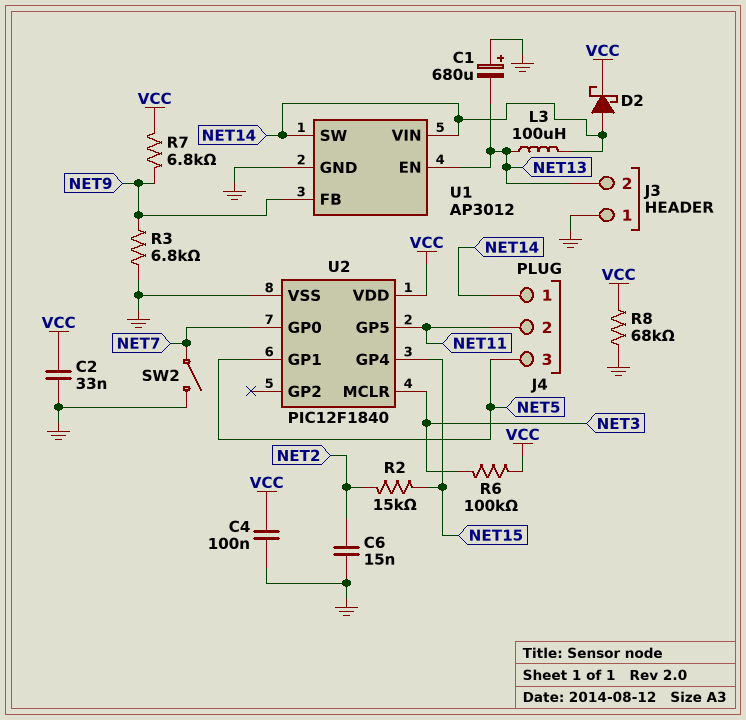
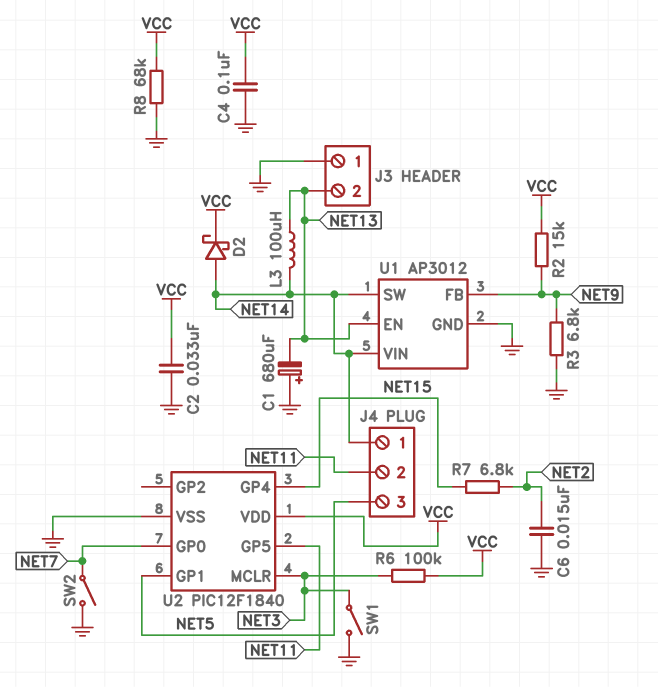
R2: 15k (NET2, NET15) -> 15k (NET9, VCC)
R7: 6.8k (NET9, VCC) -> 6.8k (NET2, NET15)
SW1: none -> switch (GND, NET3)

